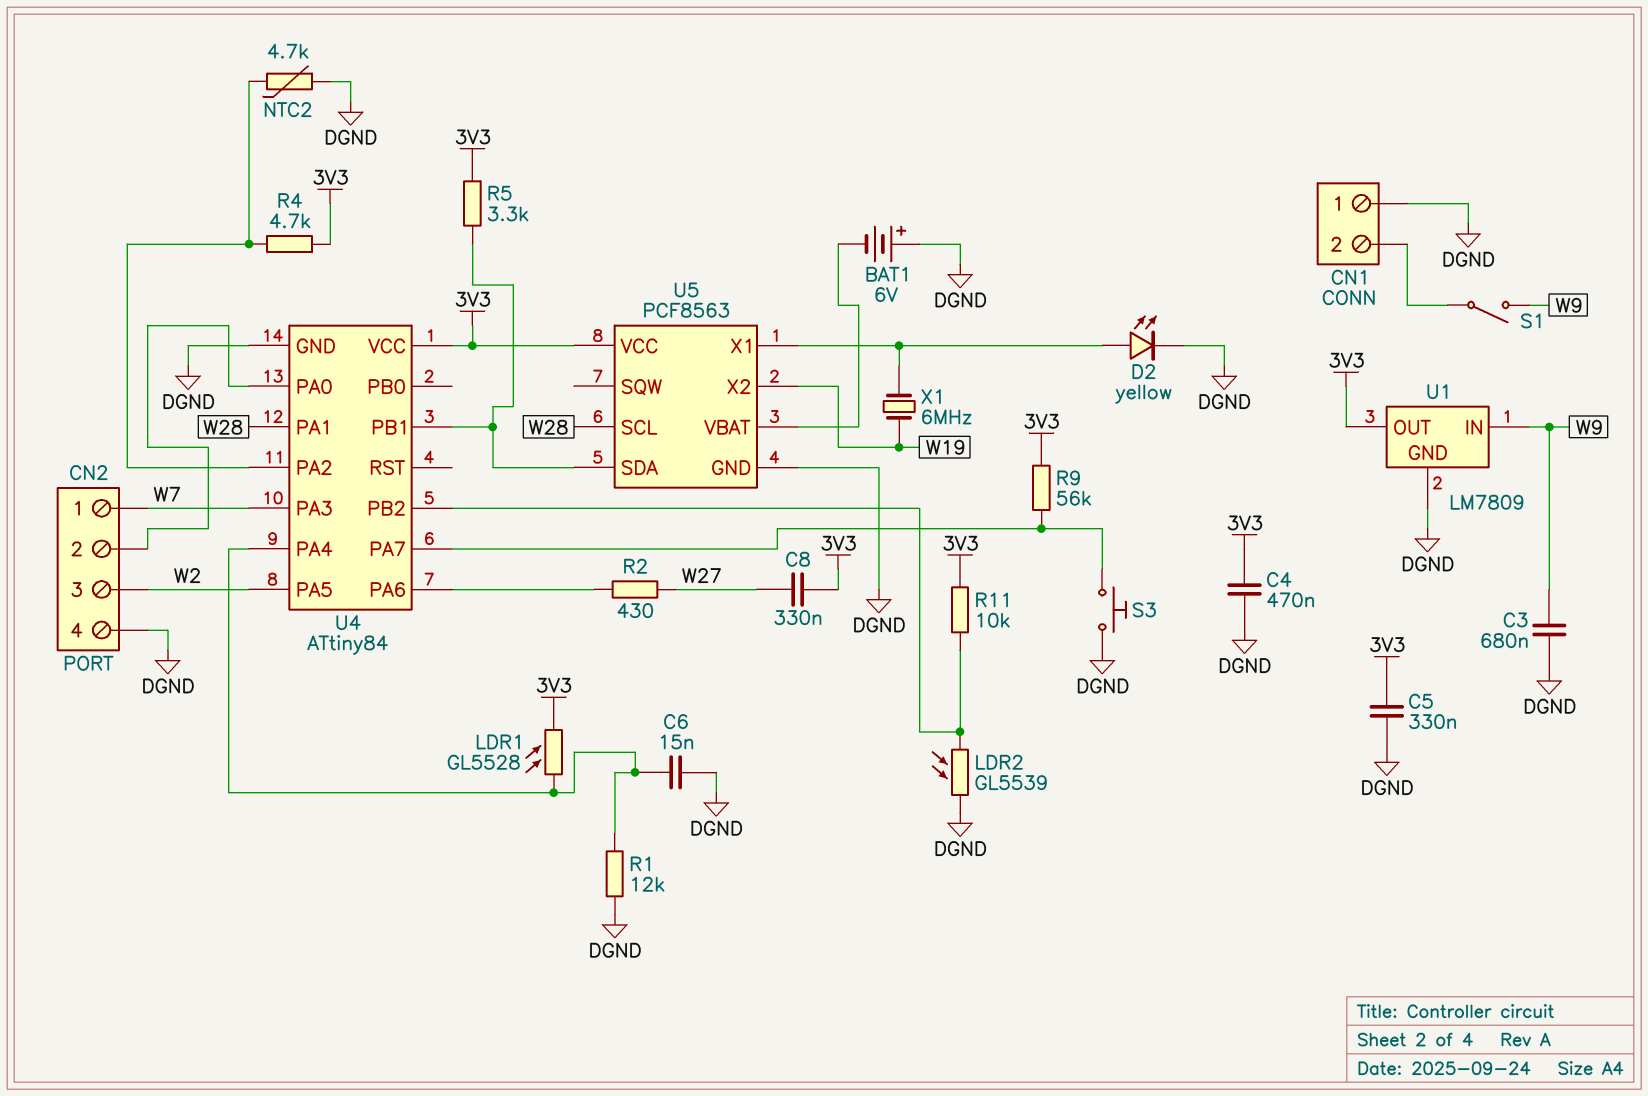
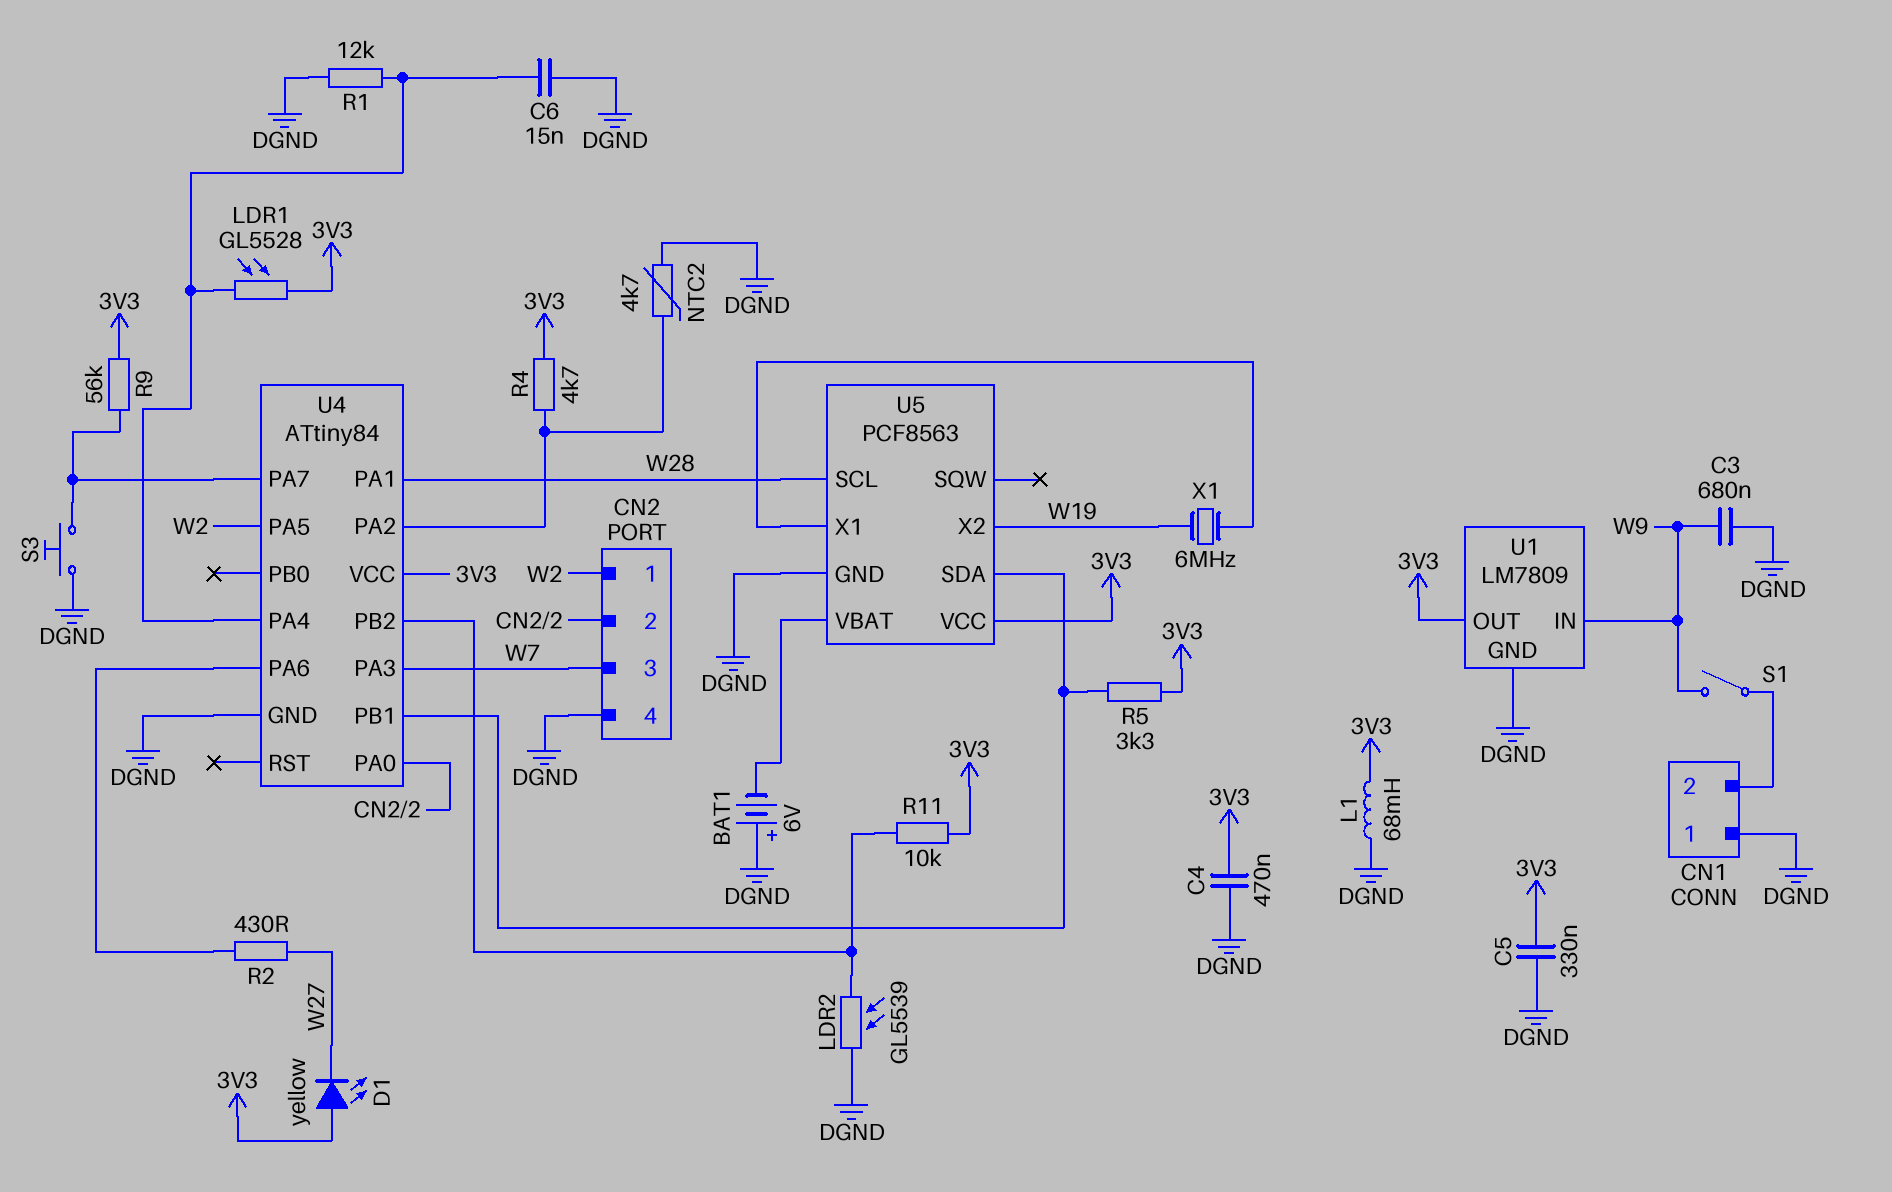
C8: 330nF (3V3, W27) -> none
CN2 pin 1: W7 -> W2
CN2 pin 3: W2 -> W7
D1: none -> LED yellow (A 3V3, K W27)
D2: LED yellow (A U5/X1, K DGND) -> none
L1: none -> 68mH (3V3, DGND)

